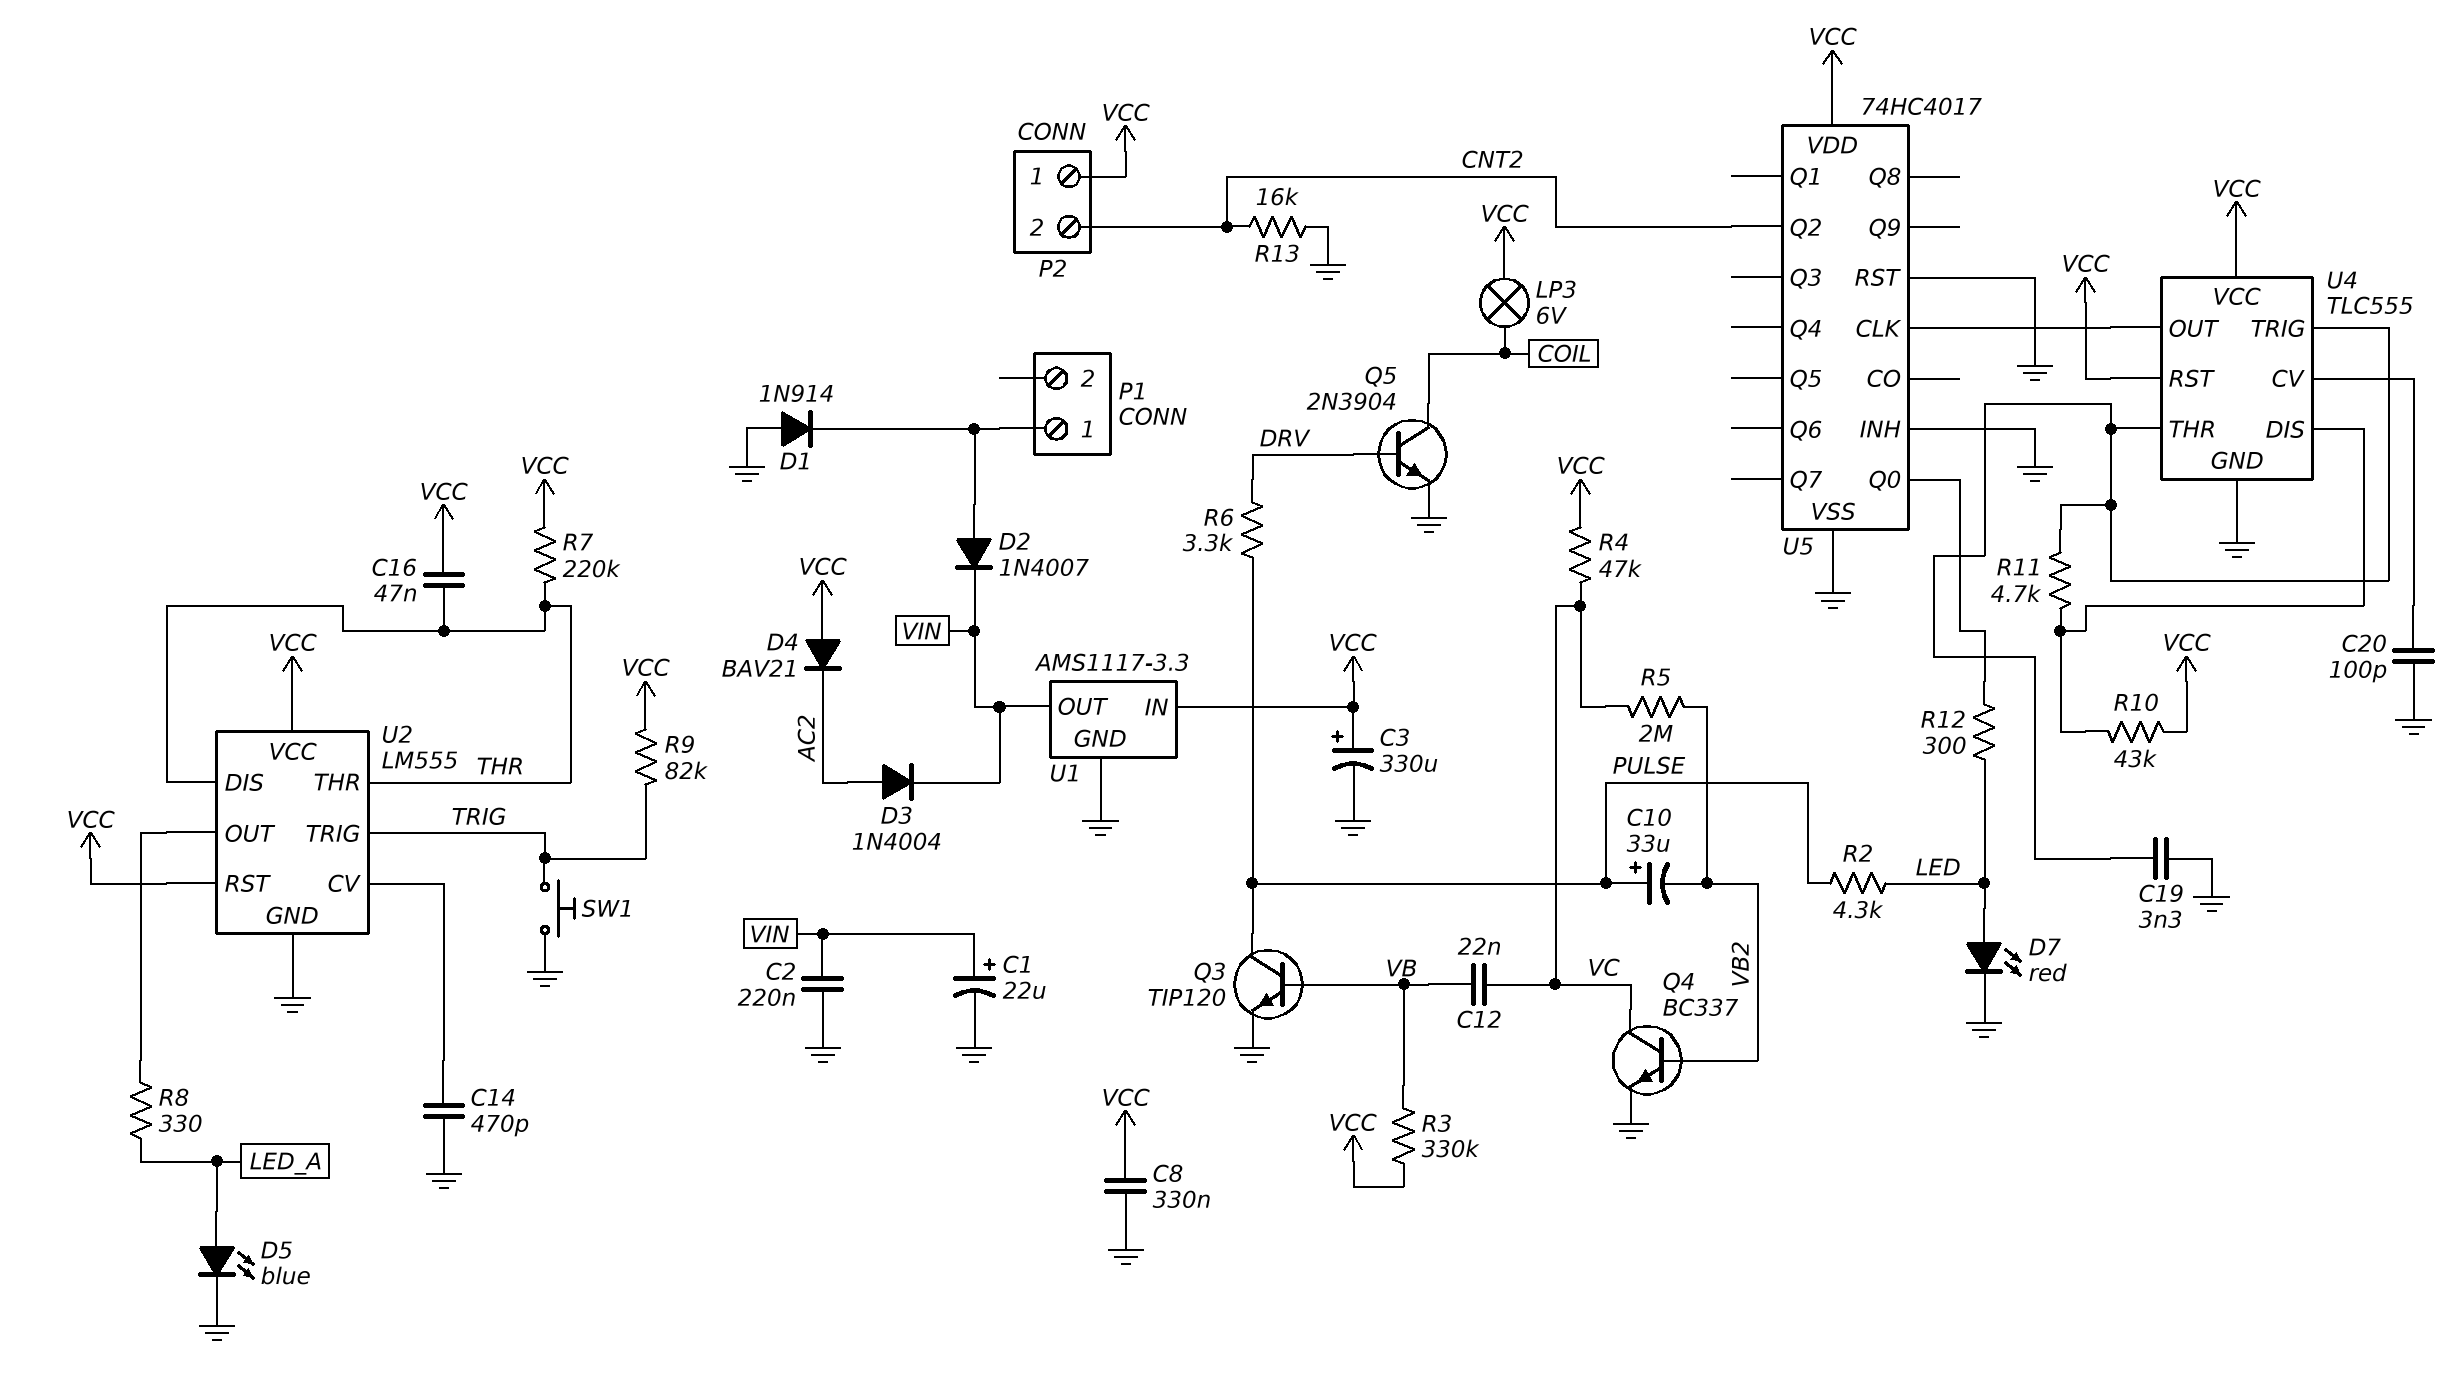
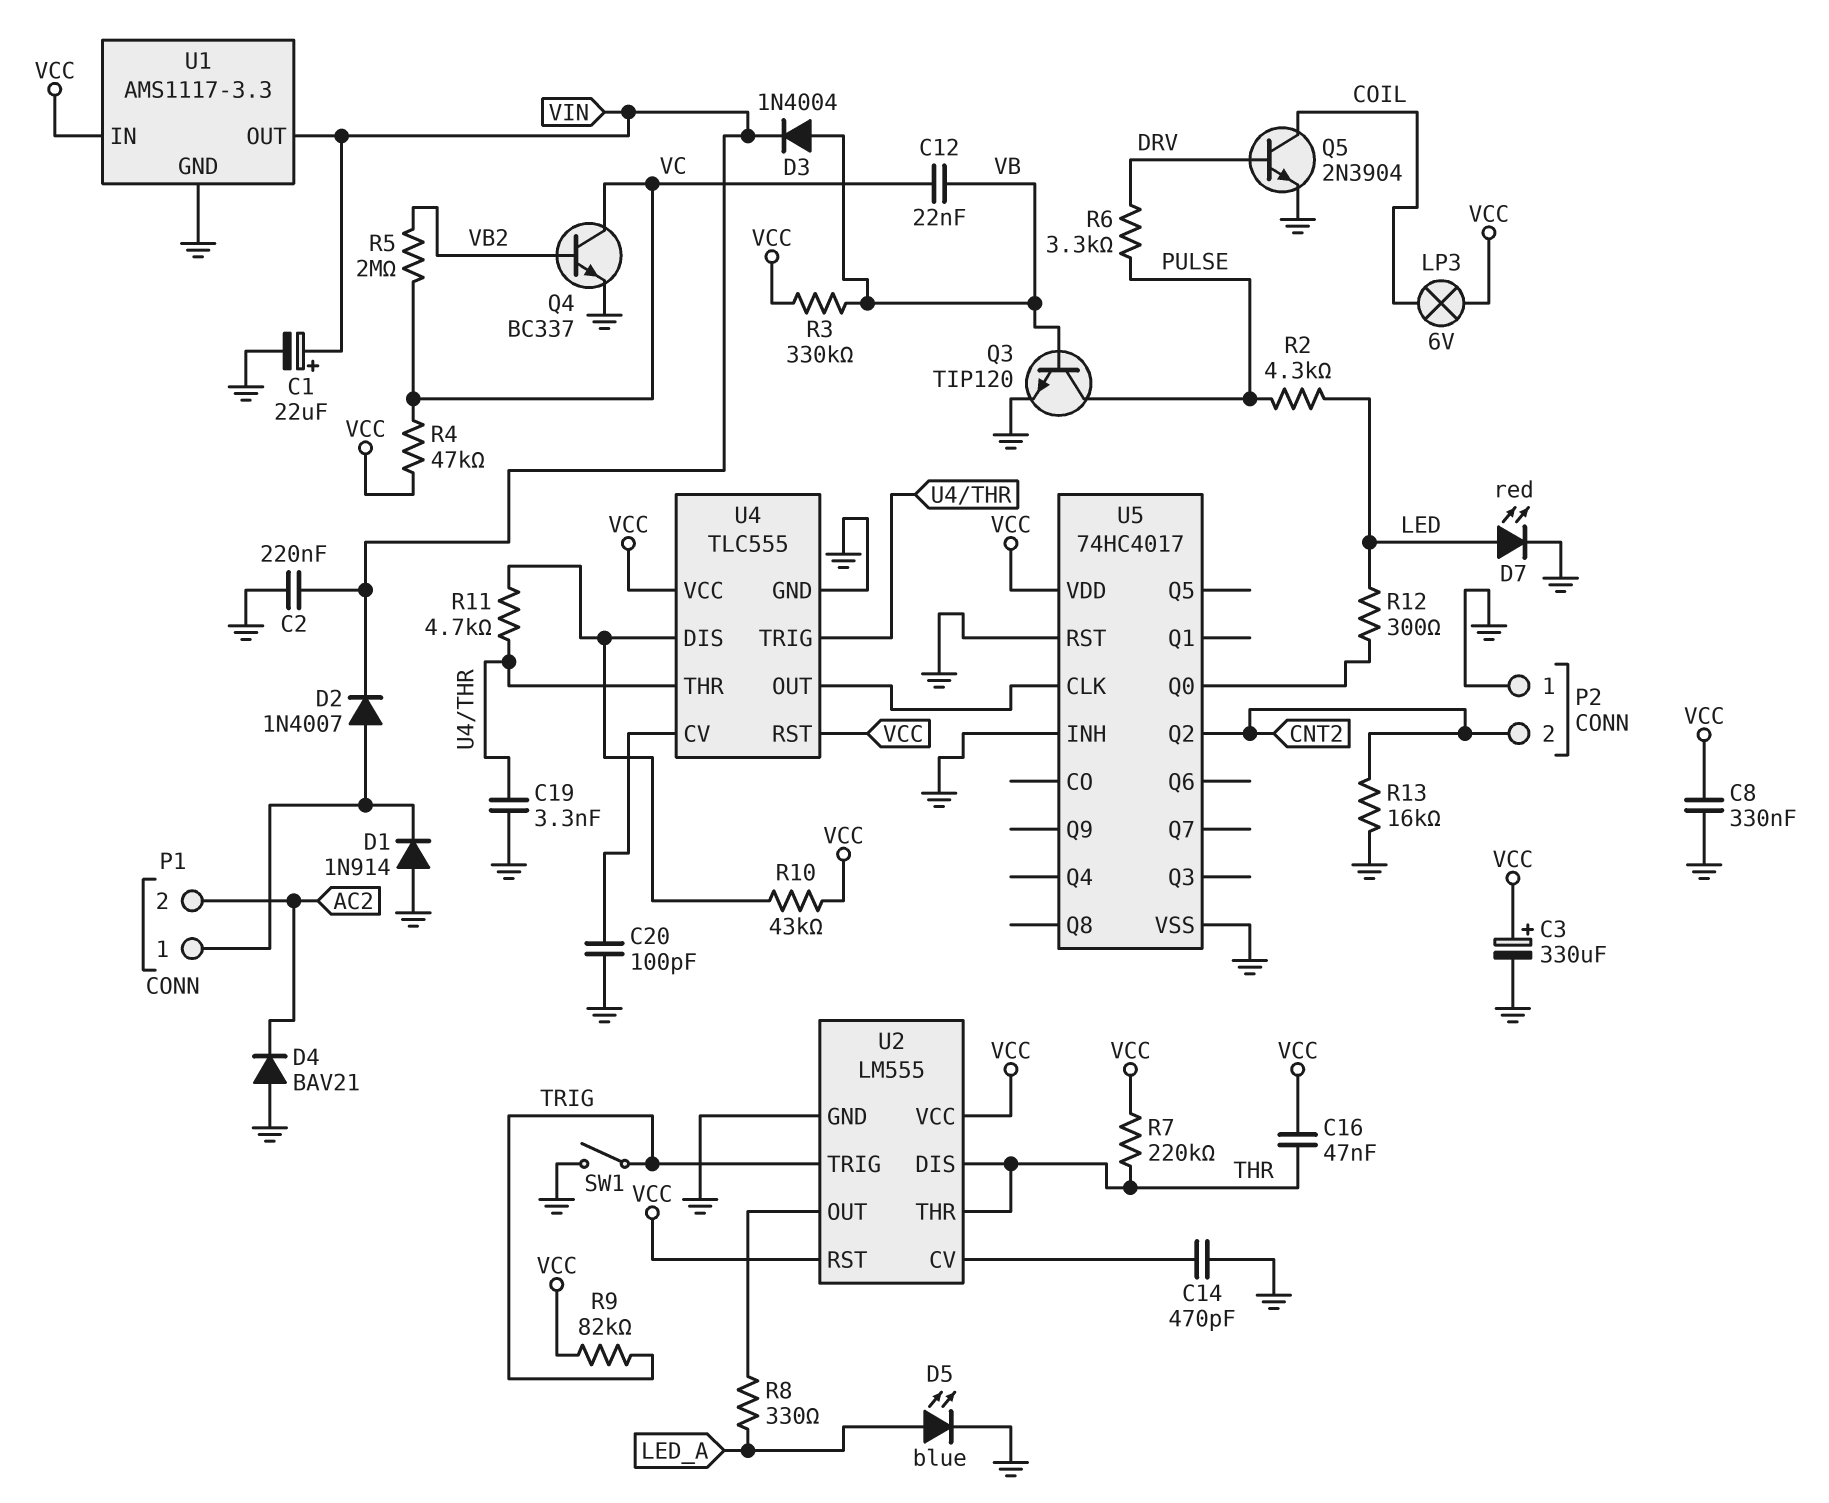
C10: 33uF (plus PULSE, minus VB2) -> none
D3: diode 1N4004 (A AC2, K VIN) -> diode 1N4004 (A VB, K VIN)
D4: diode BAV21 (A VCC, K AC2) -> diode BAV21 (A GND, K AC2)
P1 pin 2: none -> AC2
P2 pin 1: VCC -> GND
SW1: button (GND, TRIG) -> switch (GND, TRIG)

